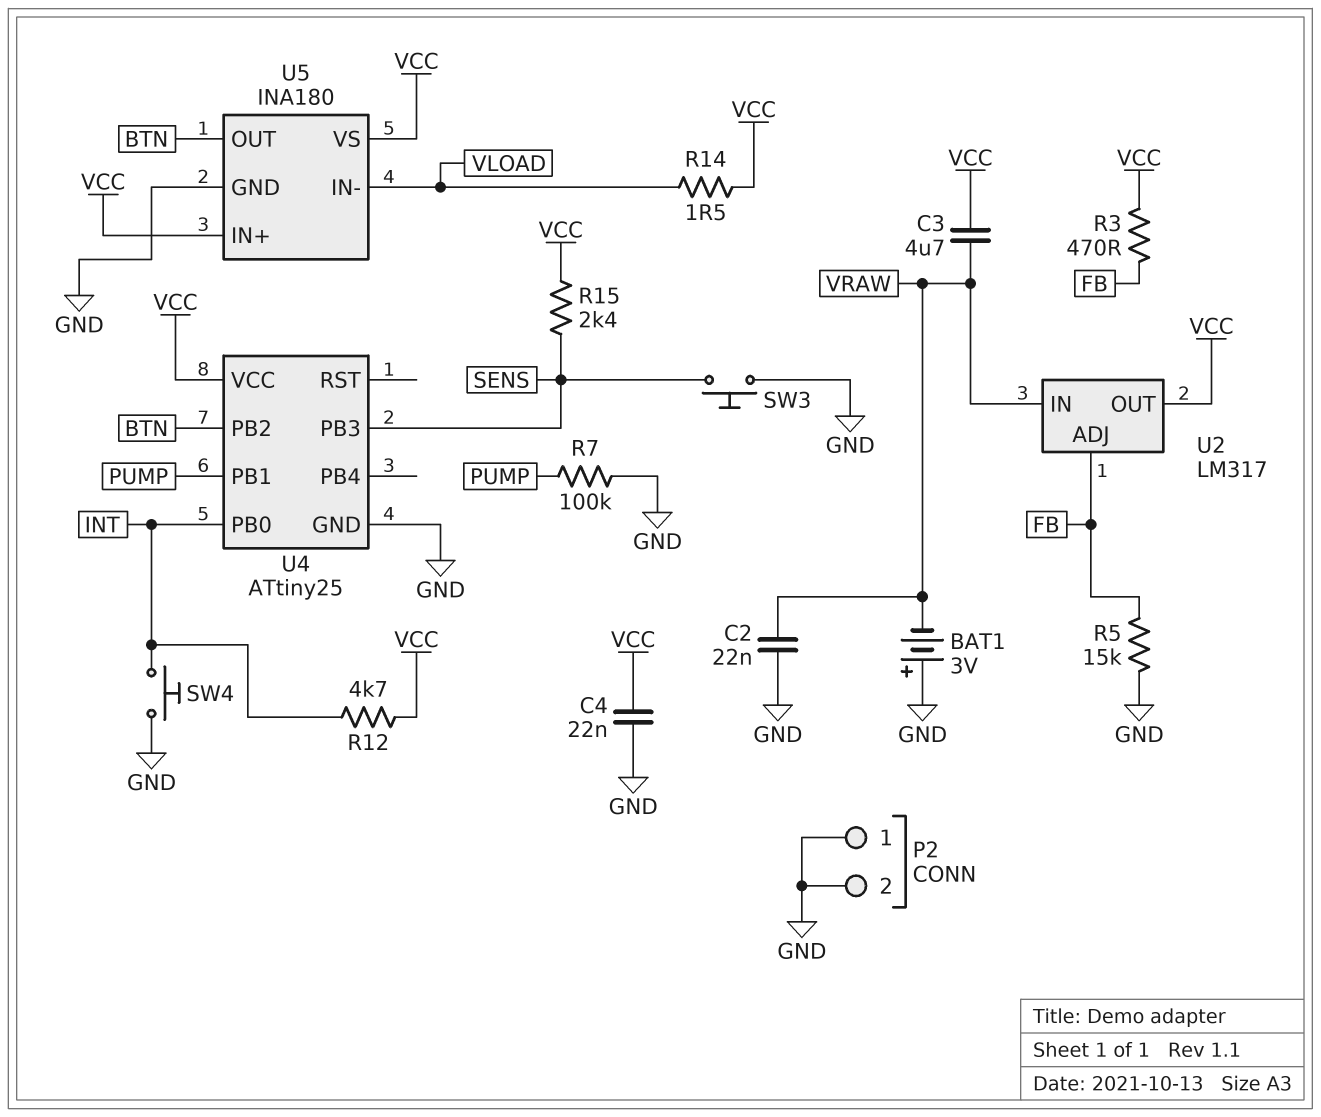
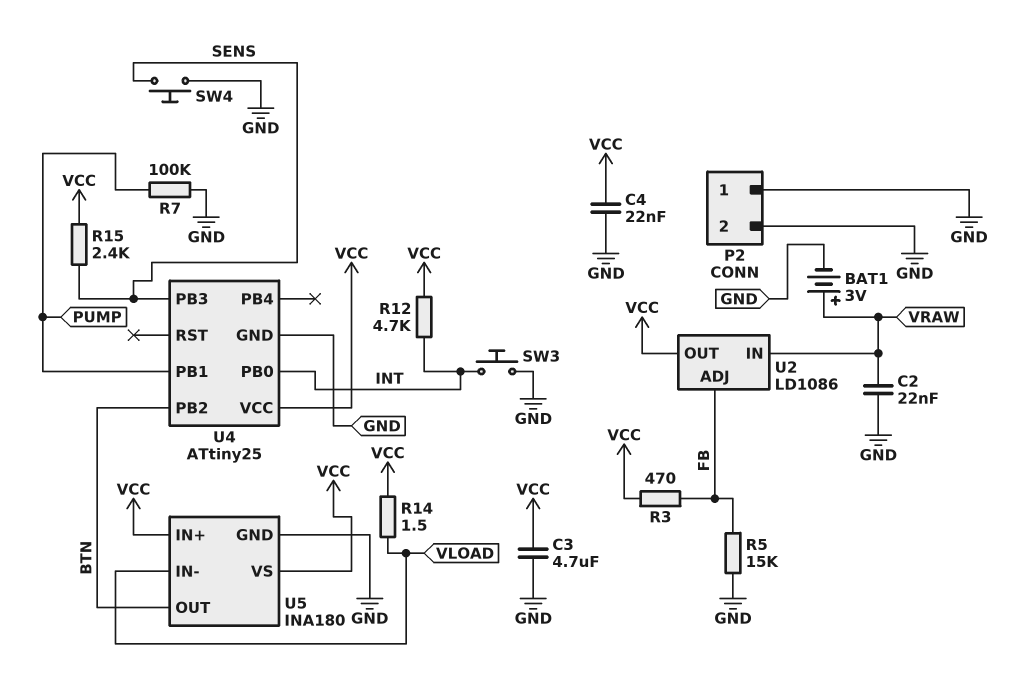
BAT1: 3V (plus GND, minus VRAW) -> 3V (plus VRAW, minus GND)
C3: 4.7uF (VCC, VRAW) -> 4.7uF (GND, VCC)
SW3: button (GND, SENS) -> button (GND, INT)
SW4: button (GND, INT) -> button (GND, SENS)
U2: LM317 -> LD1086

